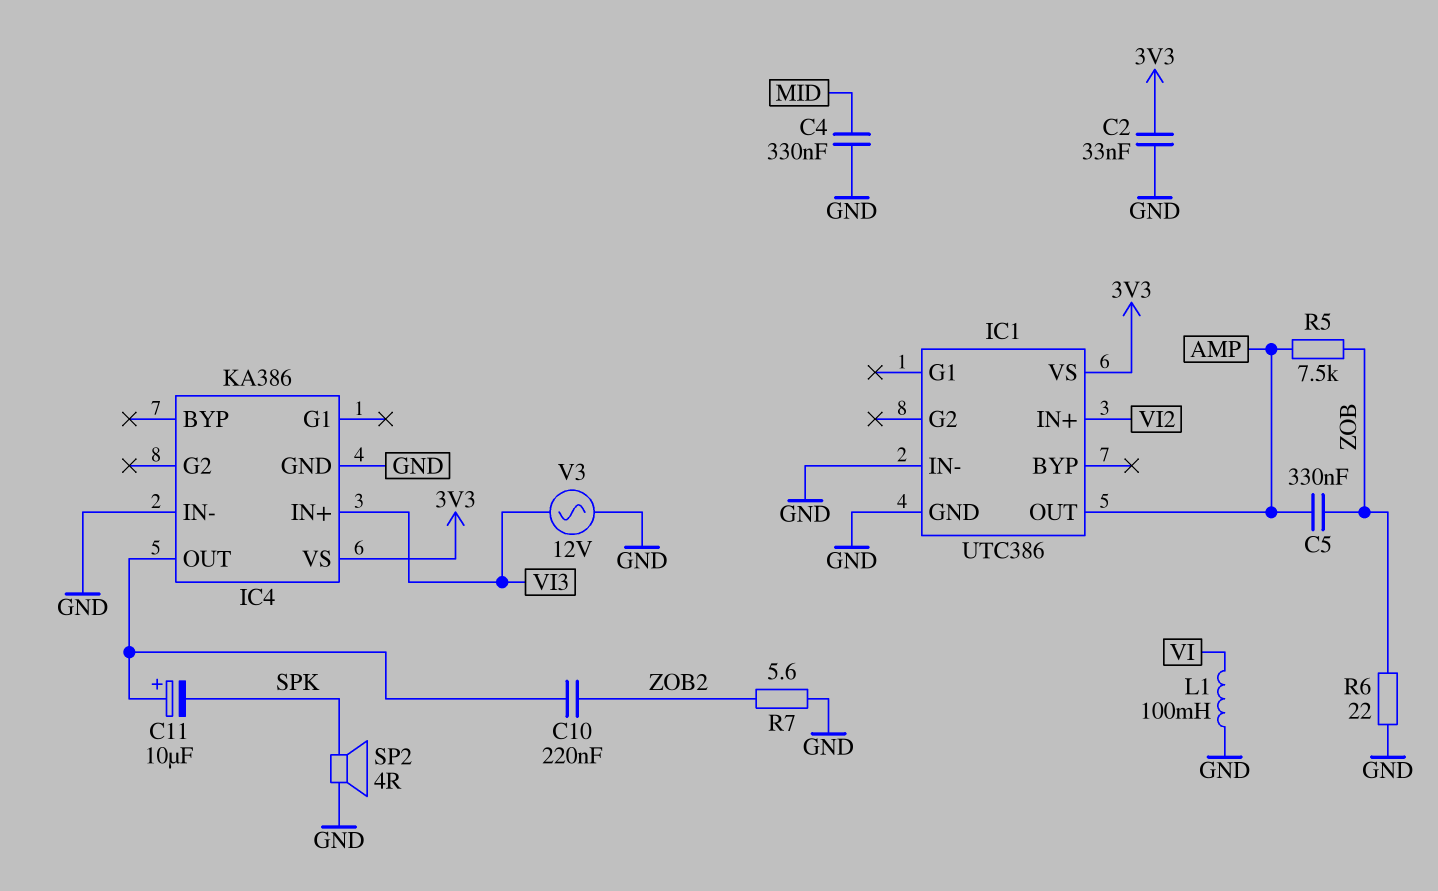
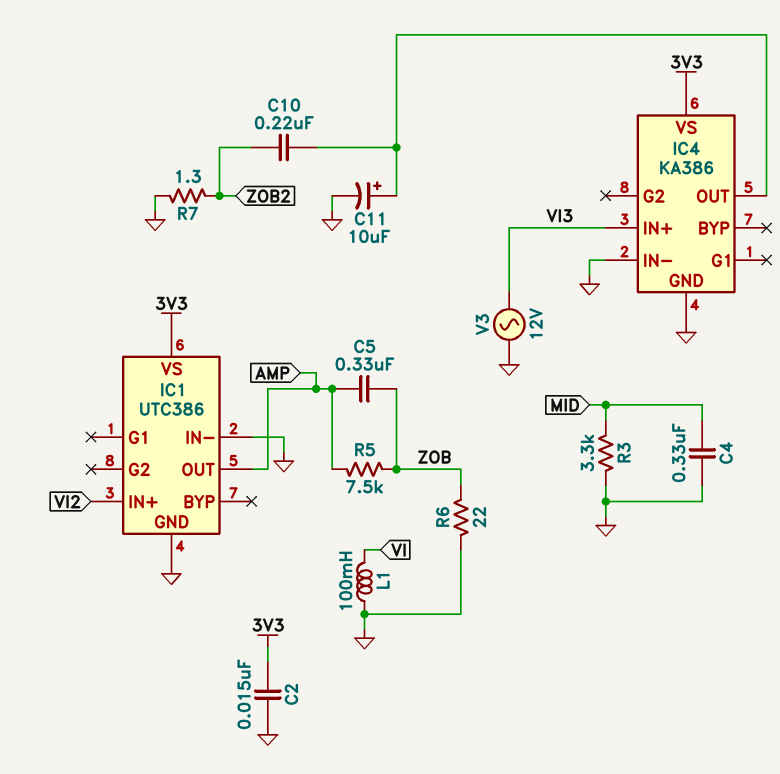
C2: 33nF (3V3, GND) -> 15nF (3V3, GND)
C11: 10uF (plus IC4/OUT, minus SPK) -> 10uF (plus IC4/OUT, minus GND)
R3: none -> 3.3k (GND, MID)
R7: 5.6 (GND, ZOB2) -> 1.3 (GND, ZOB2)
SP2: speaker 4R (GND, SPK) -> none

